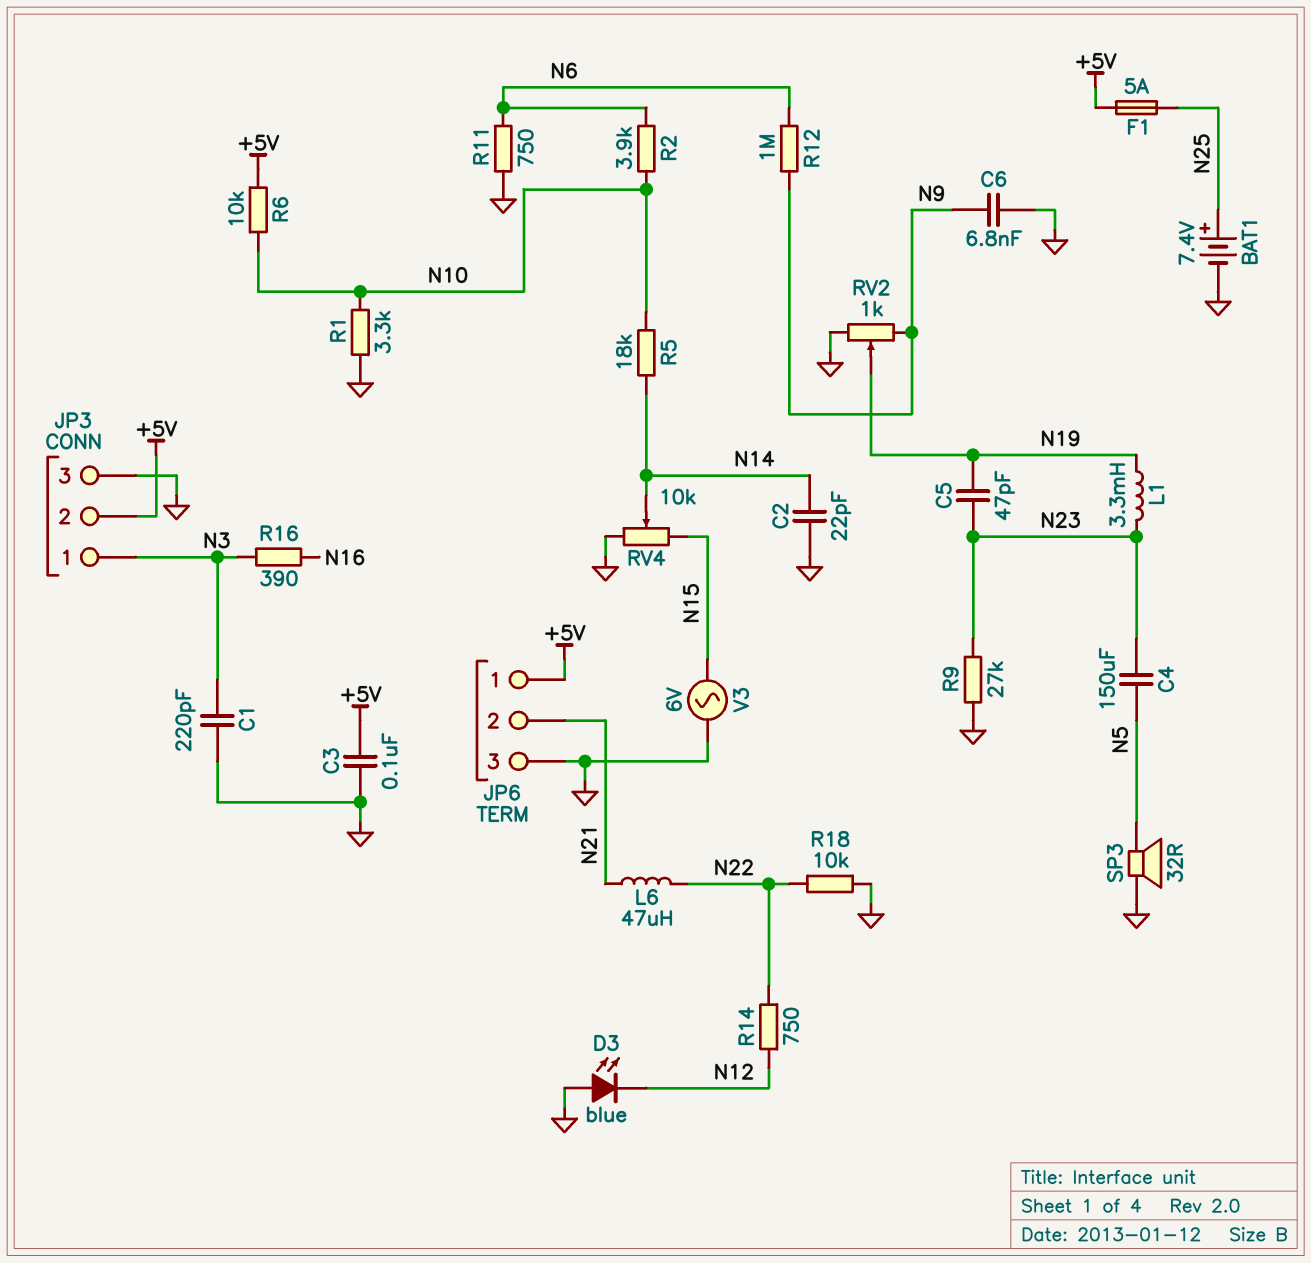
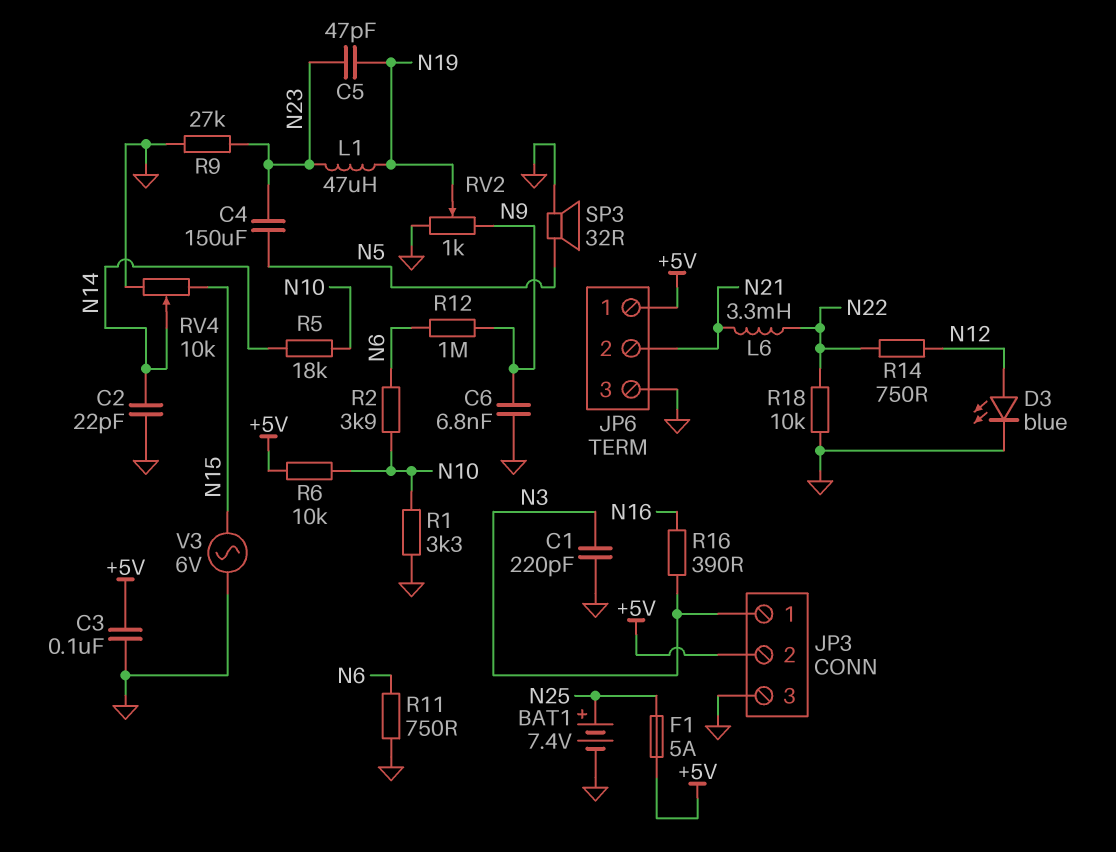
D3: LED blue (A GND, K N12) -> LED blue (A N12, K GND)
L1: 3.3mH (N19, N23) -> 47uH (N19, N23)
L6: 47uH (N21, N22) -> 3.3mH (N21, N22)

